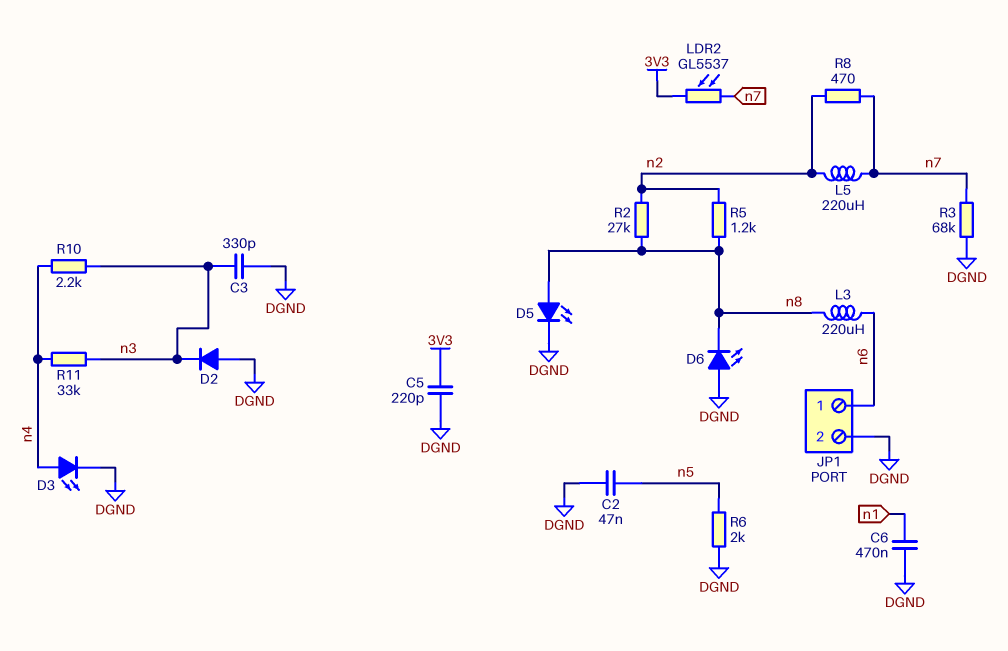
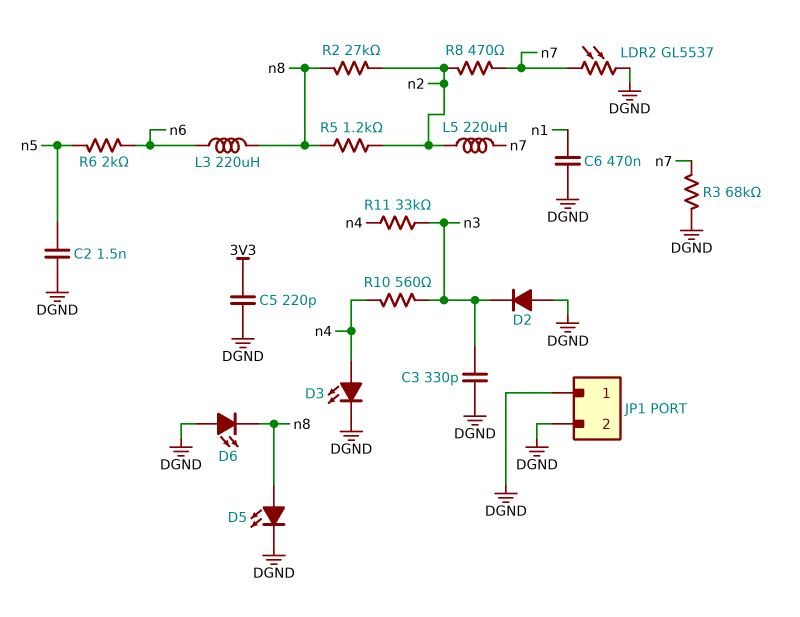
C2: 47nF (DGND, n5) -> 1.5nF (DGND, n5)
JP1 pin 1: n6 -> DGND
LDR2: GL5537 (3V3, n7) -> GL5537 (DGND, n7)
R6: 2k (DGND, n5) -> 2k (n5, n6)
R10: 2.2k (n3, n4) -> 560 (n3, n4)

